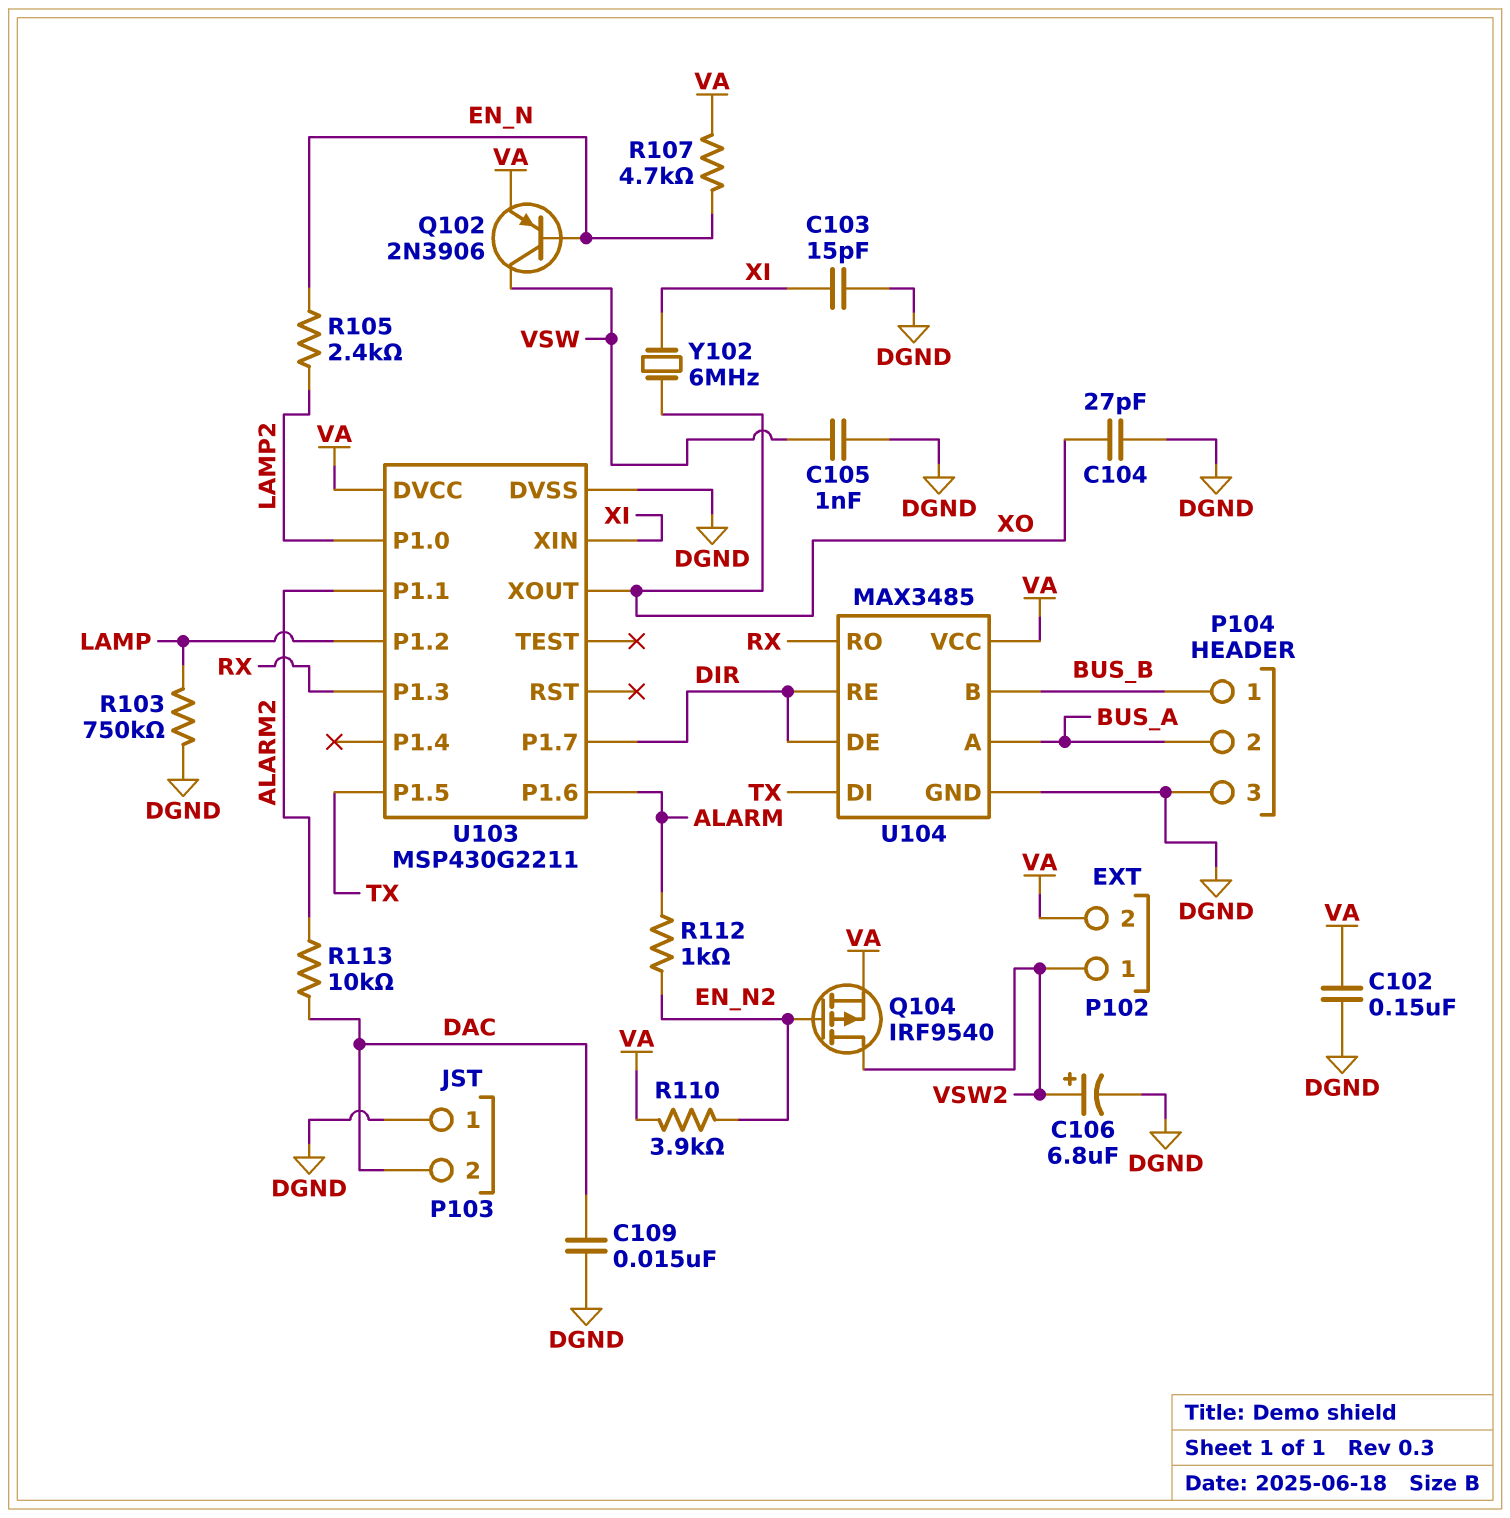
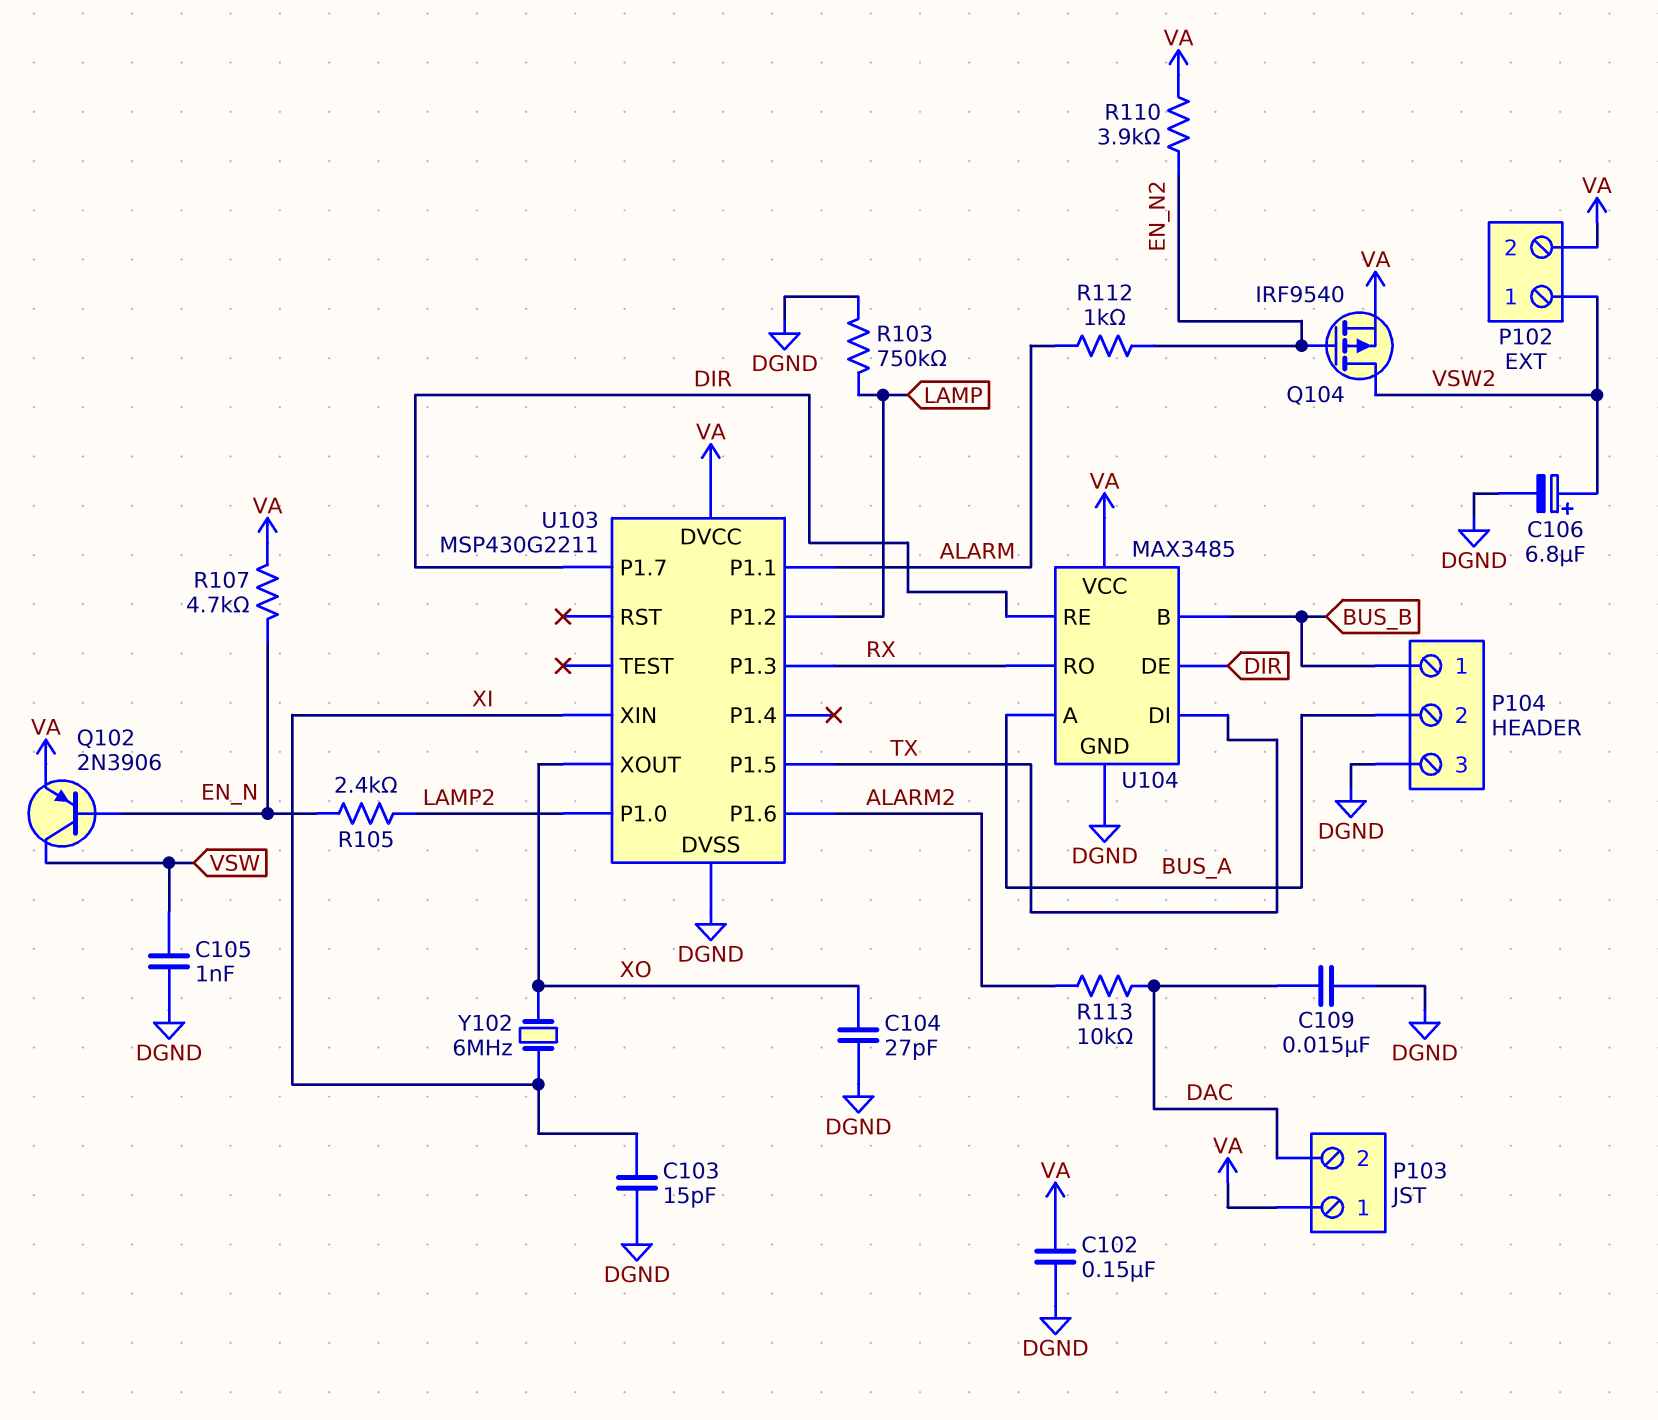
P103 pin 1: DGND -> VA
U103 pin P1.1: ALARM2 -> ALARM
U103 pin P1.6: ALARM -> ALARM2

